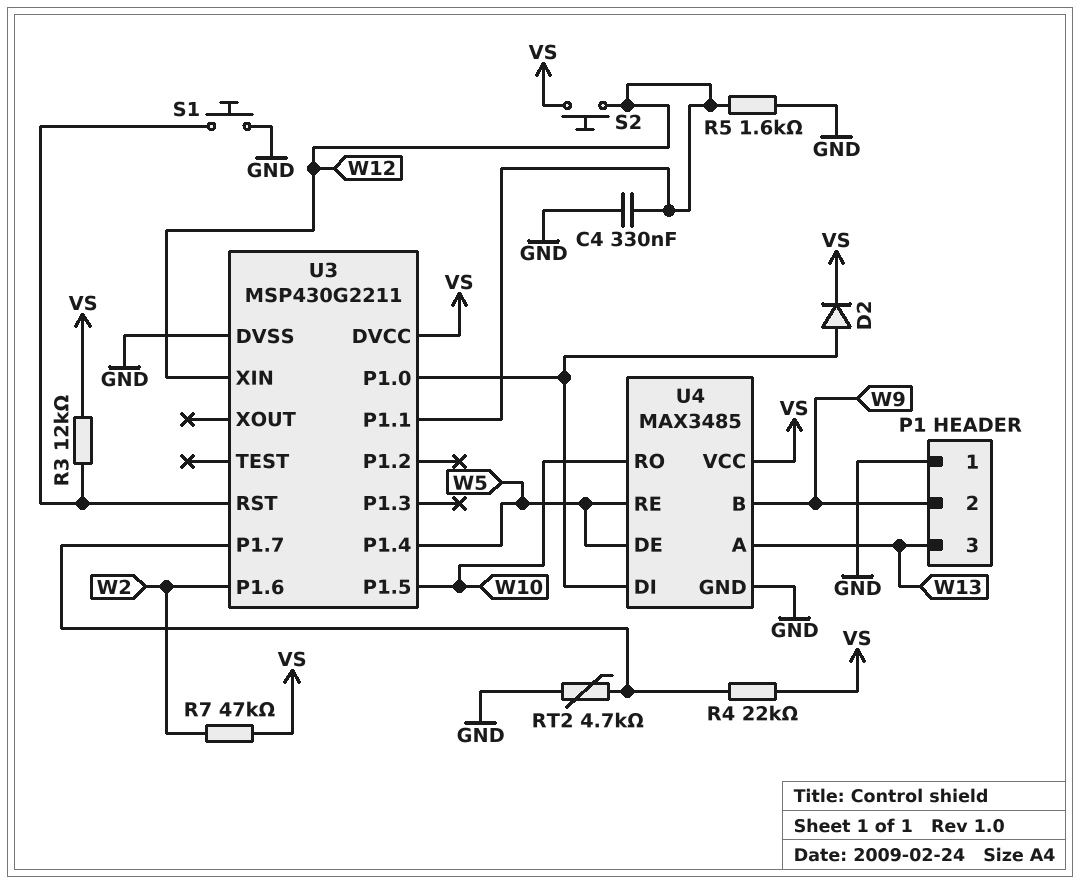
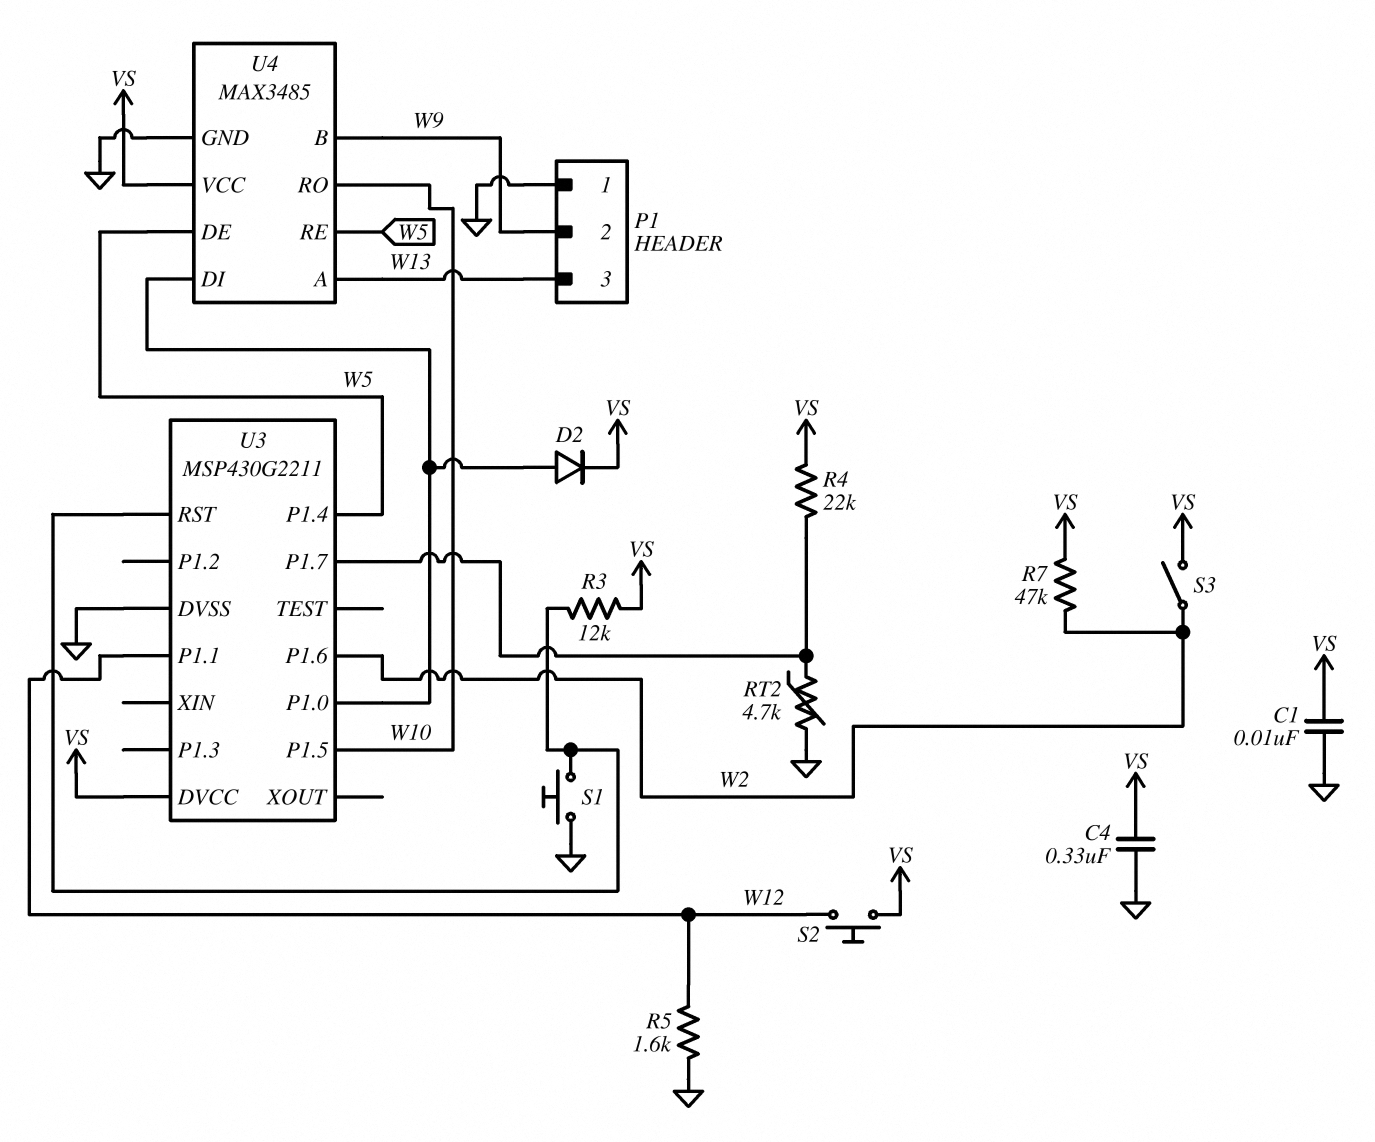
C1: none -> 10nF (GND, VS)
C4: 330nF (GND, W12) -> 330nF (GND, VS)
S3: none -> switch (VS, W2)
U3 pin XIN: W12 -> none

